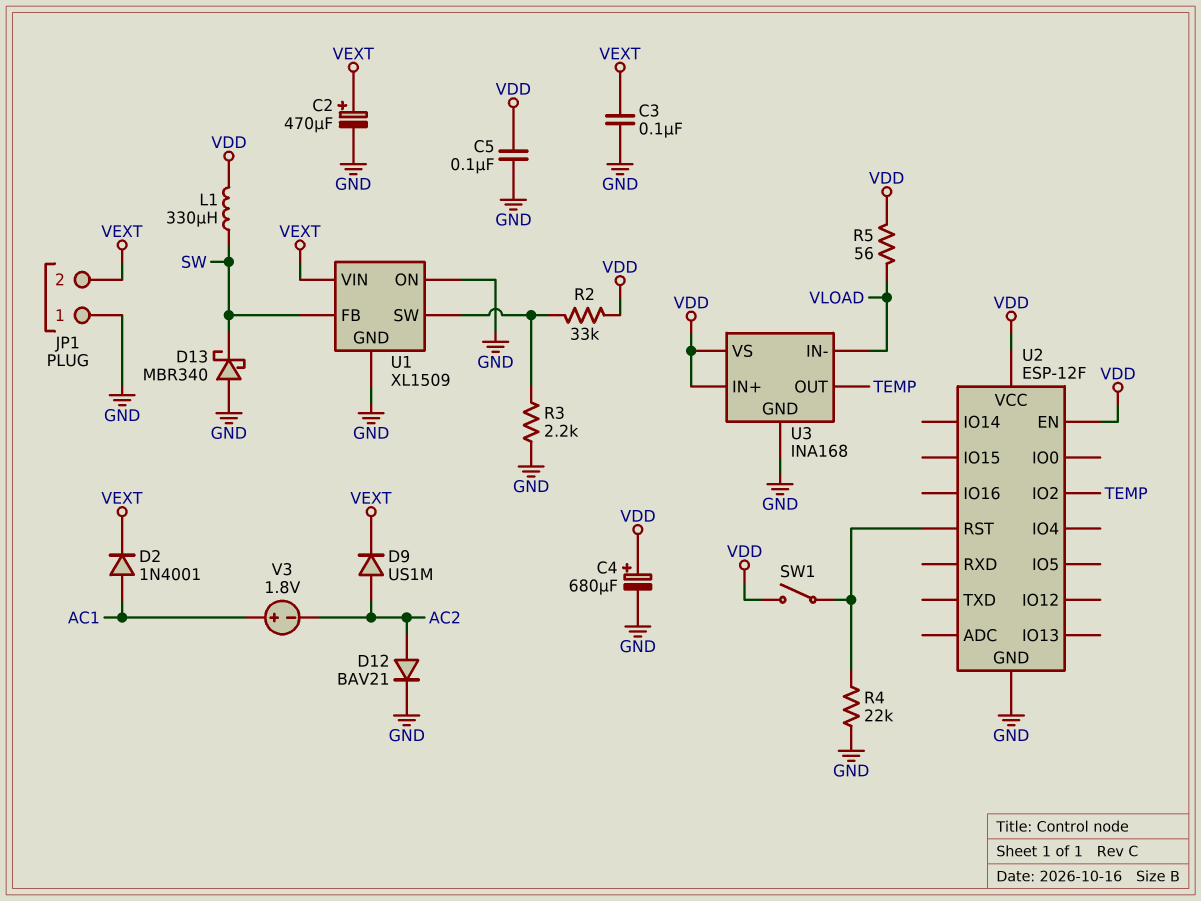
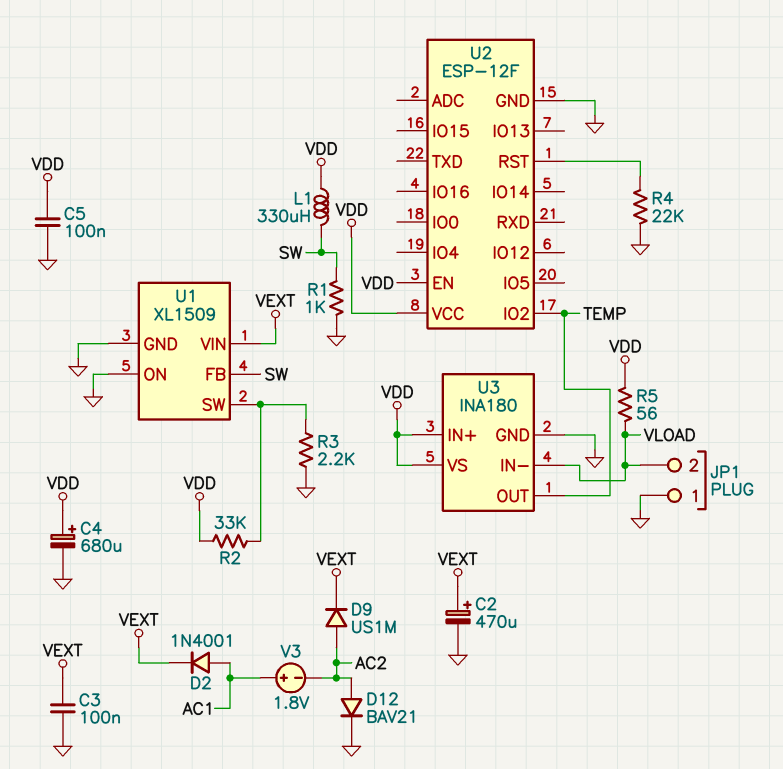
D13: schottky MBR340 (A GND, K SW) -> none
JP1 pin 2: VEXT -> VLOAD
R1: none -> 1k (GND, SW)
SW1: switch (U2/RST, VDD) -> none
U3: INA168 -> INA180

